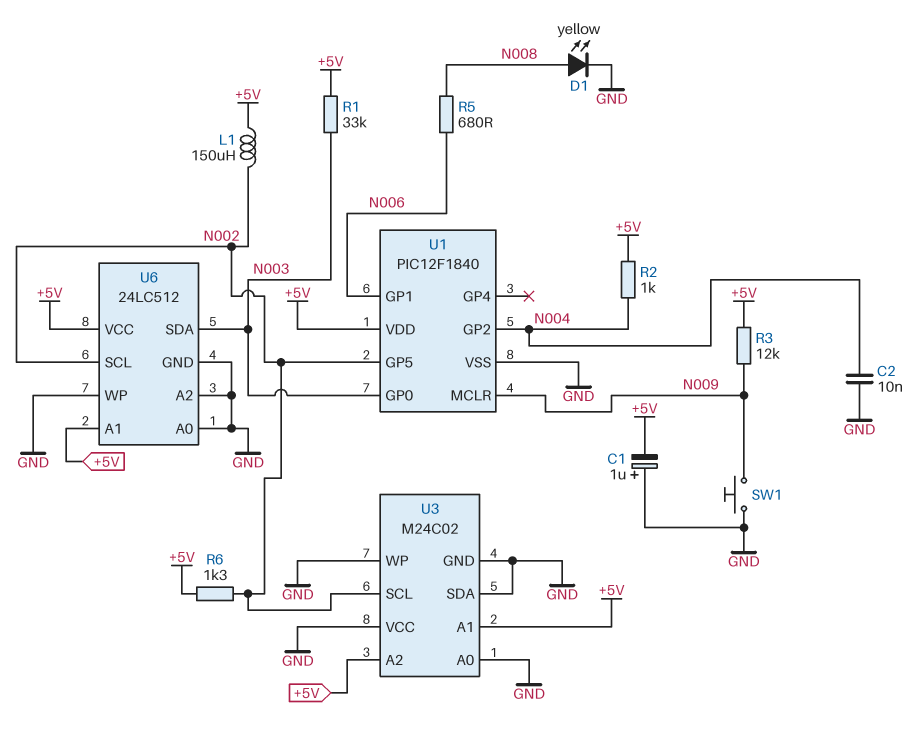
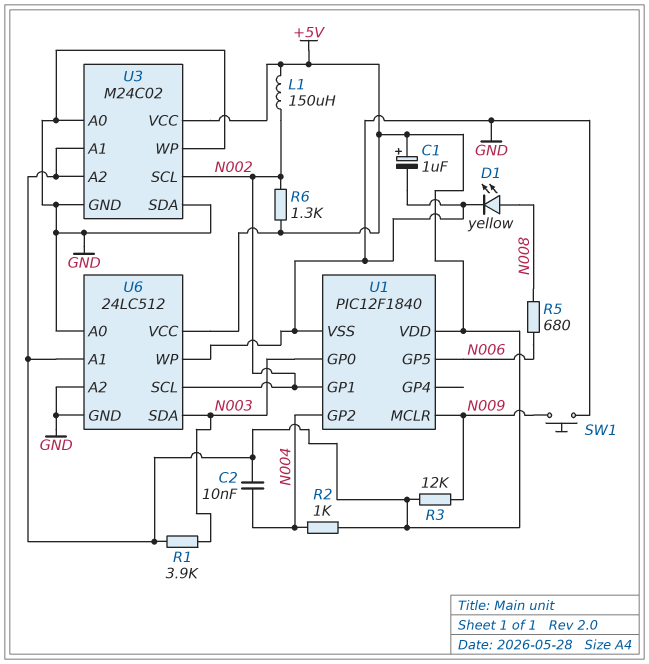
C1: 1uF (plus GND, minus +5V) -> 1uF (plus +5V, minus GND)
C2: 10nF (GND, N004) -> 10nF (+5V, N004)
R1: 33k (+5V, N003) -> 3.9k (+5V, N003)
U1 pin GP1: N006 -> N002
U1 pin GP5: N002 -> N006
U3 pin VCC: GND -> +5V

